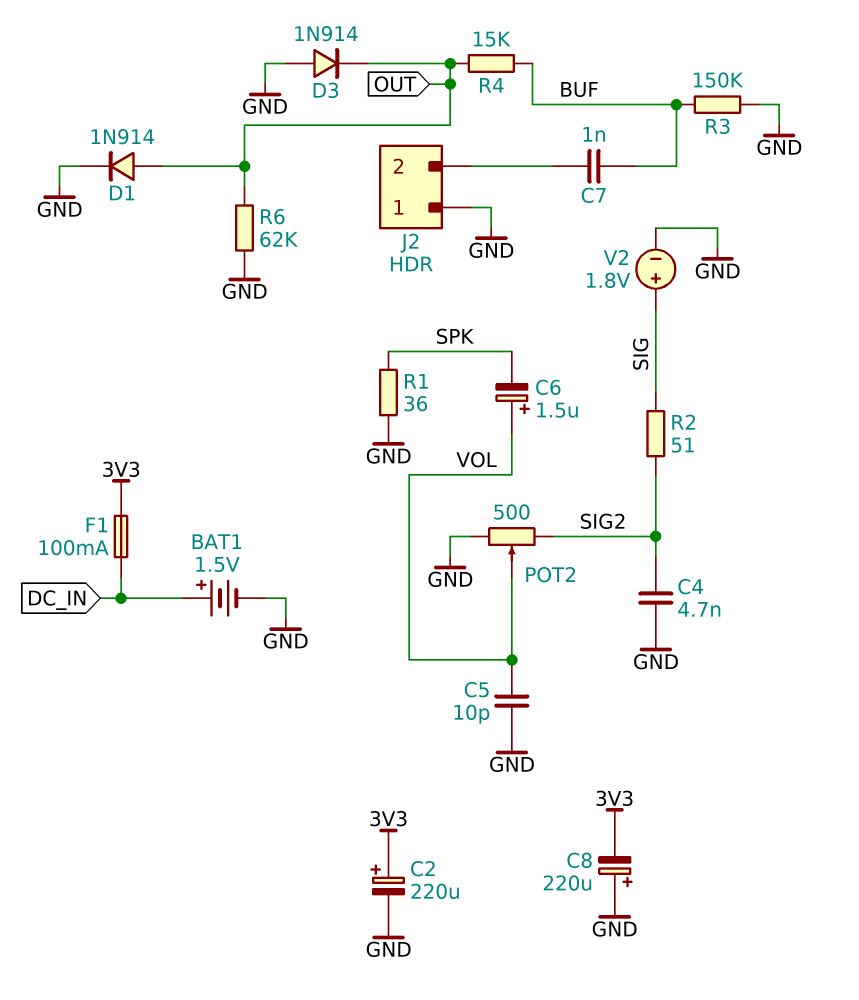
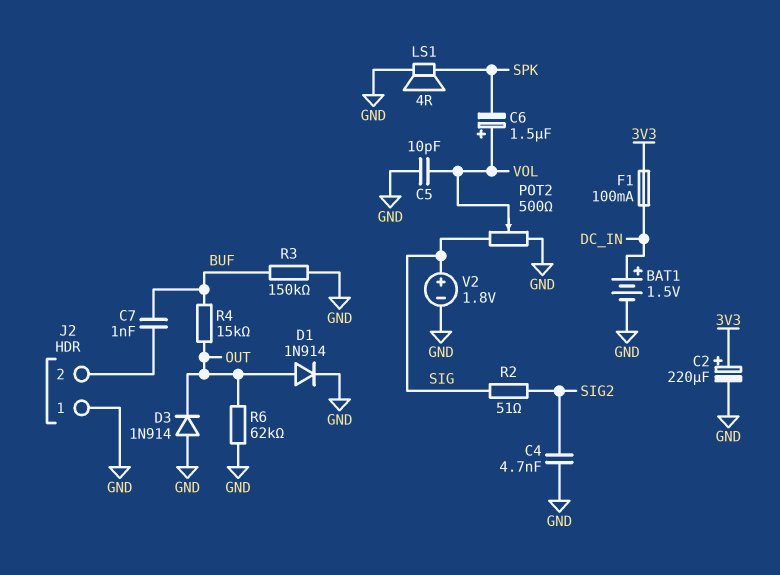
C8: 220uF (plus GND, minus 3V3) -> none
LS1: none -> speaker 4R (GND, SPK)
POT2: 500 (GND, SIG2, wiper VOL) -> 500 (GND, SIG, wiper VOL)
R1: 36 (GND, SPK) -> none

